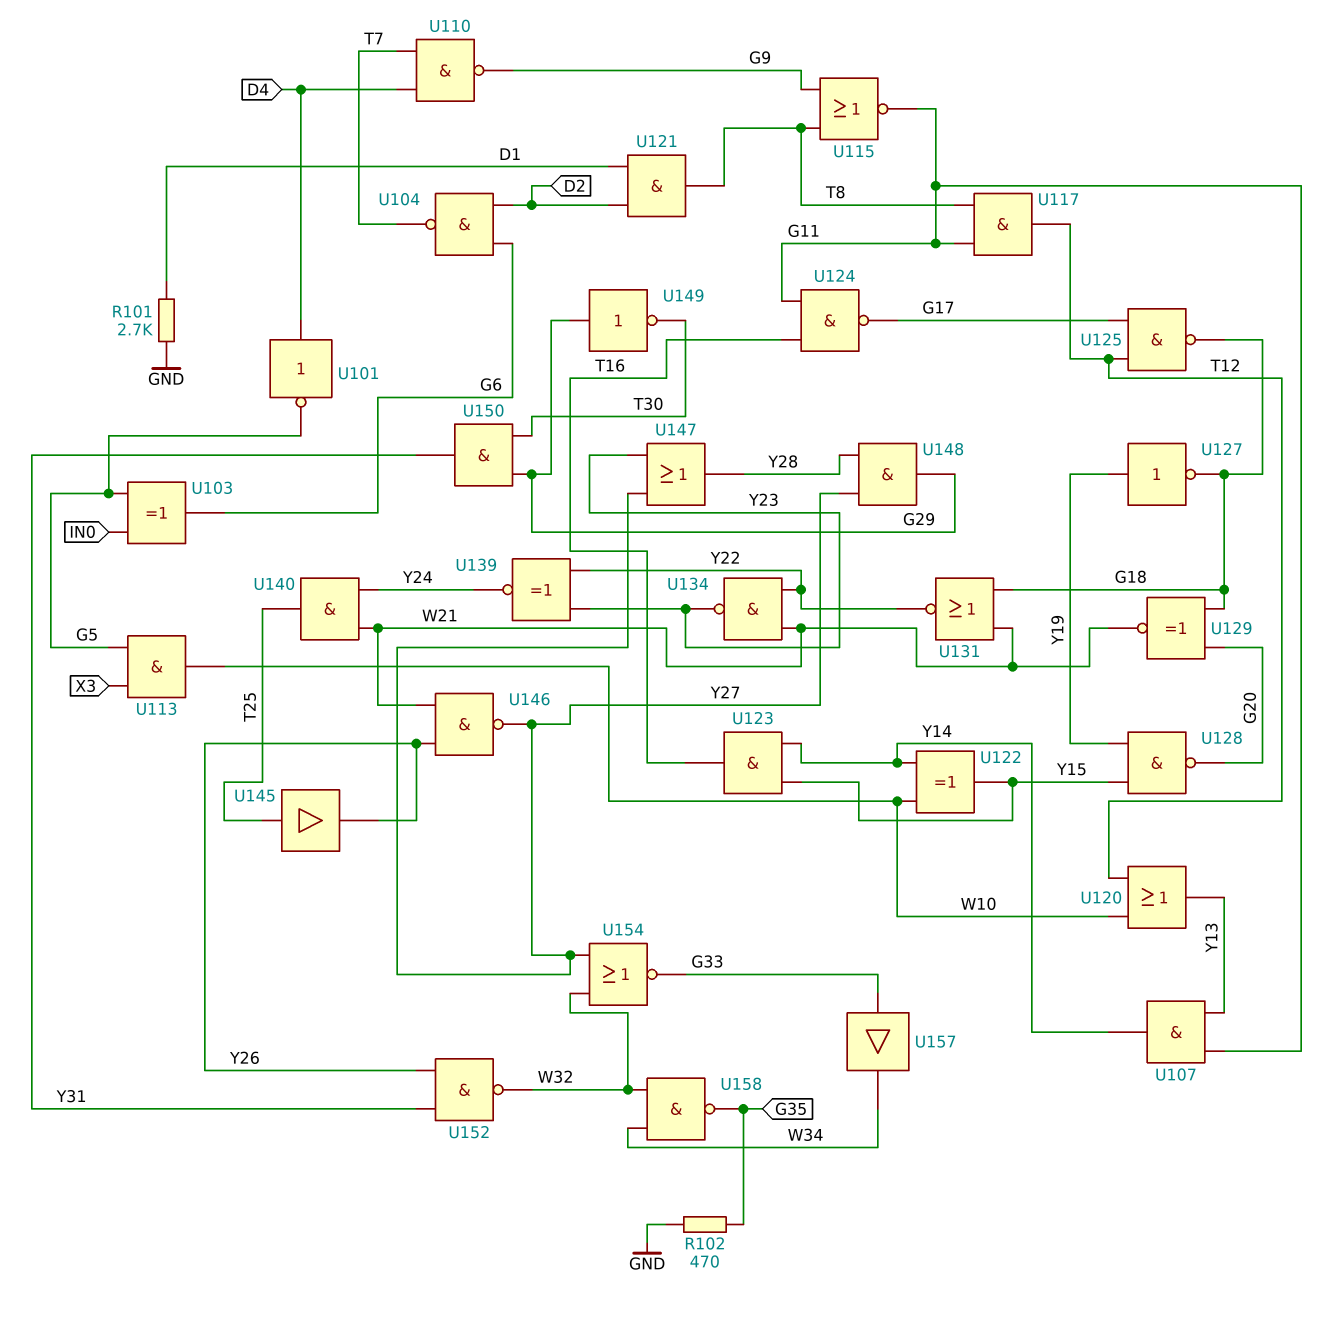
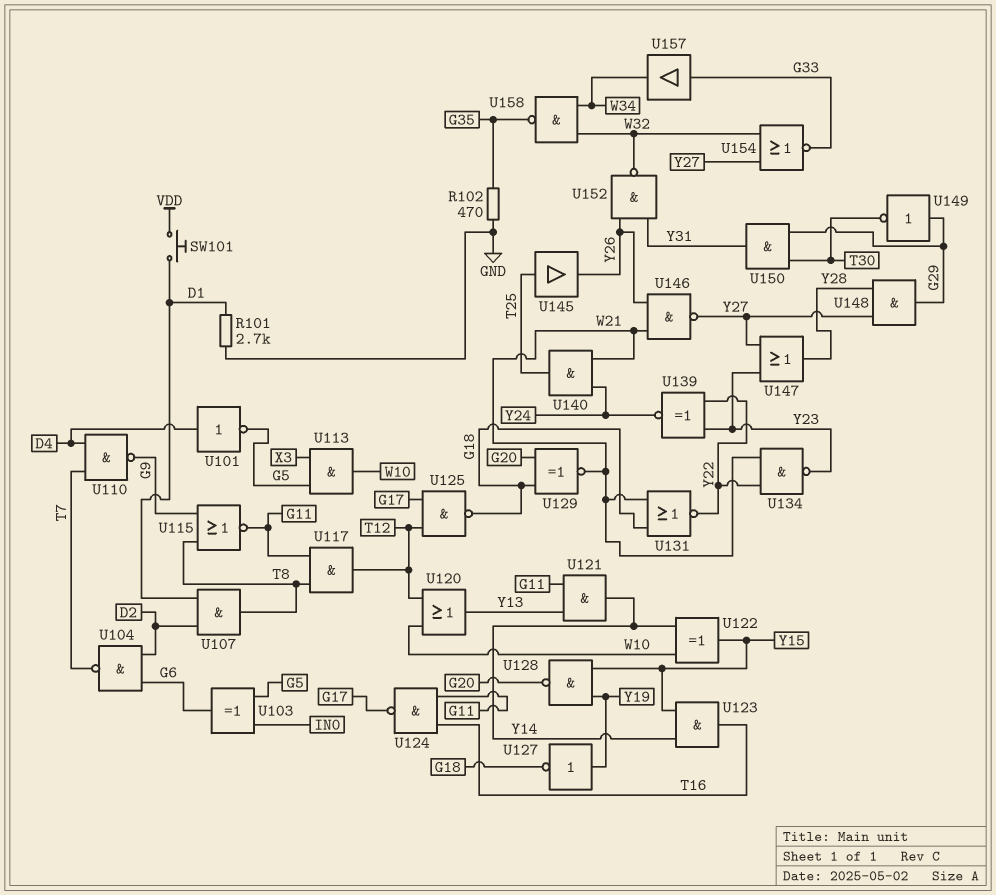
SW101: none -> button (D1, VDD)
U107: AND (in G11, in Y13, out Y14) -> AND (in D1, in D2, out T8)
U121: AND (in D1, in D2, out T8) -> AND (in G11, in Y13, out Y14)

